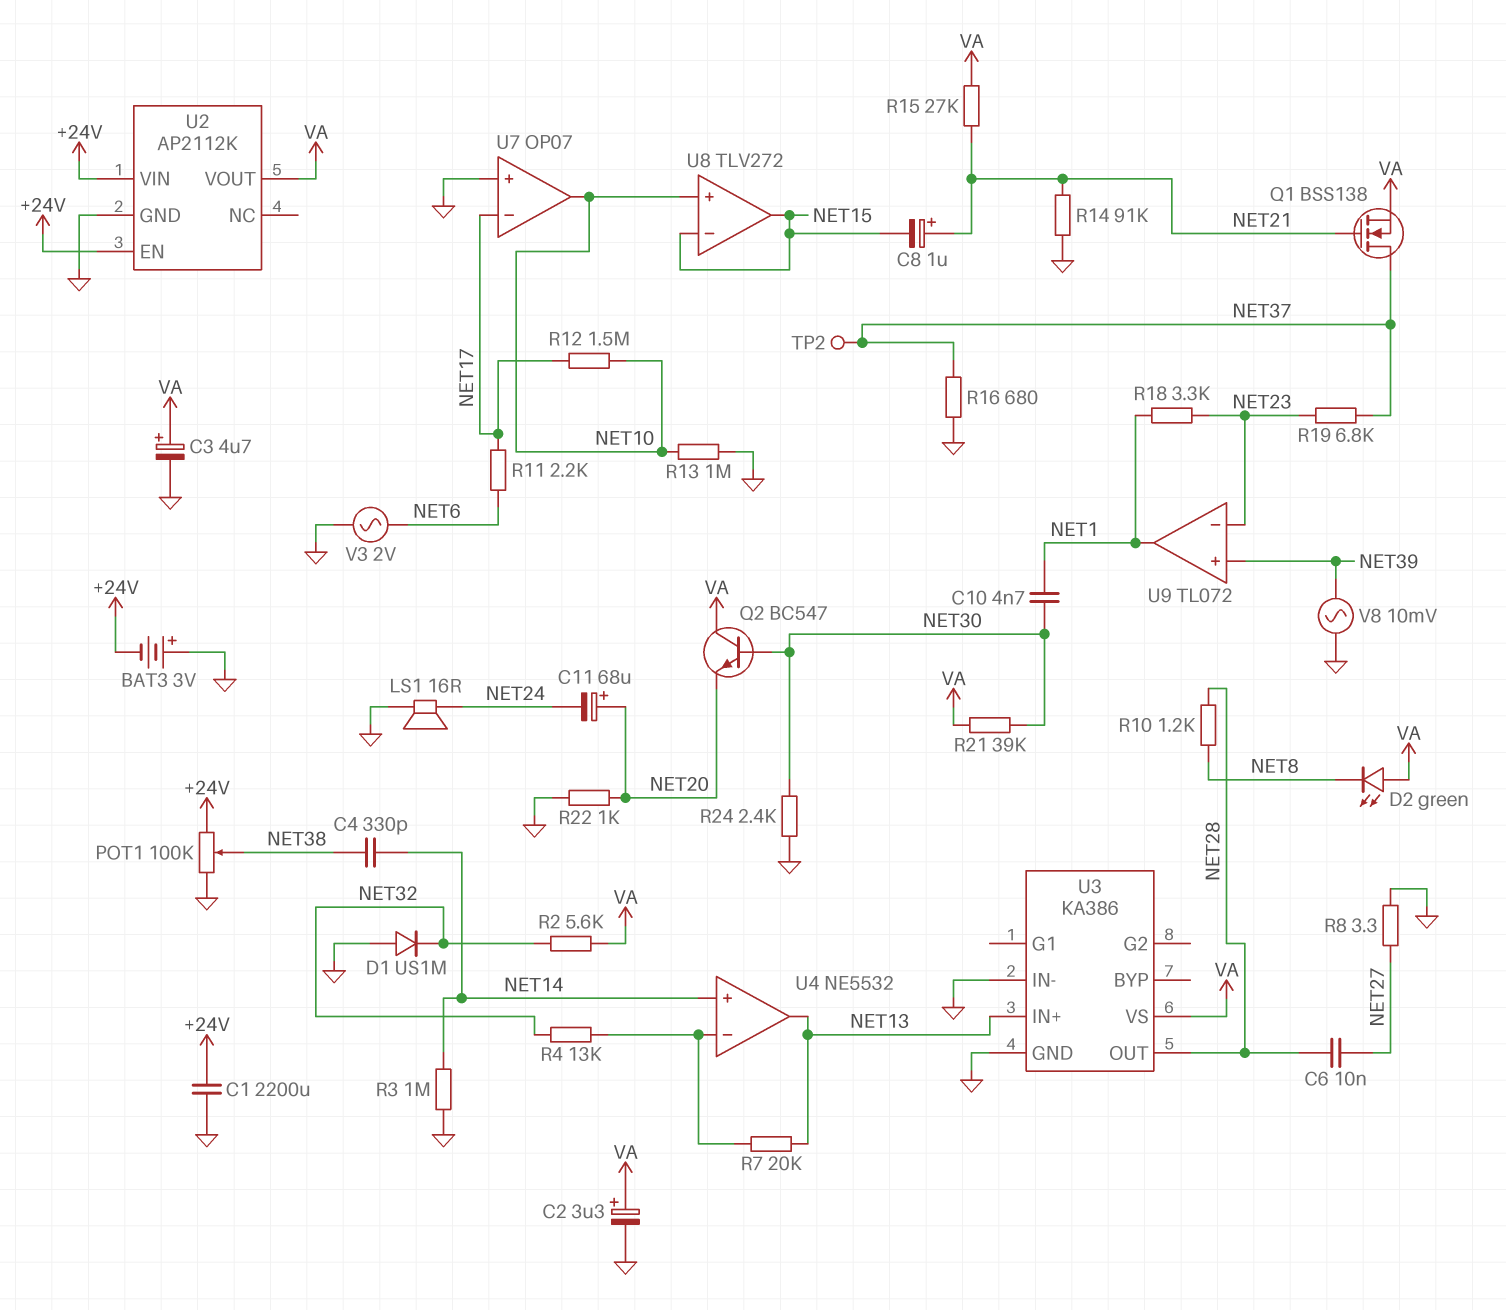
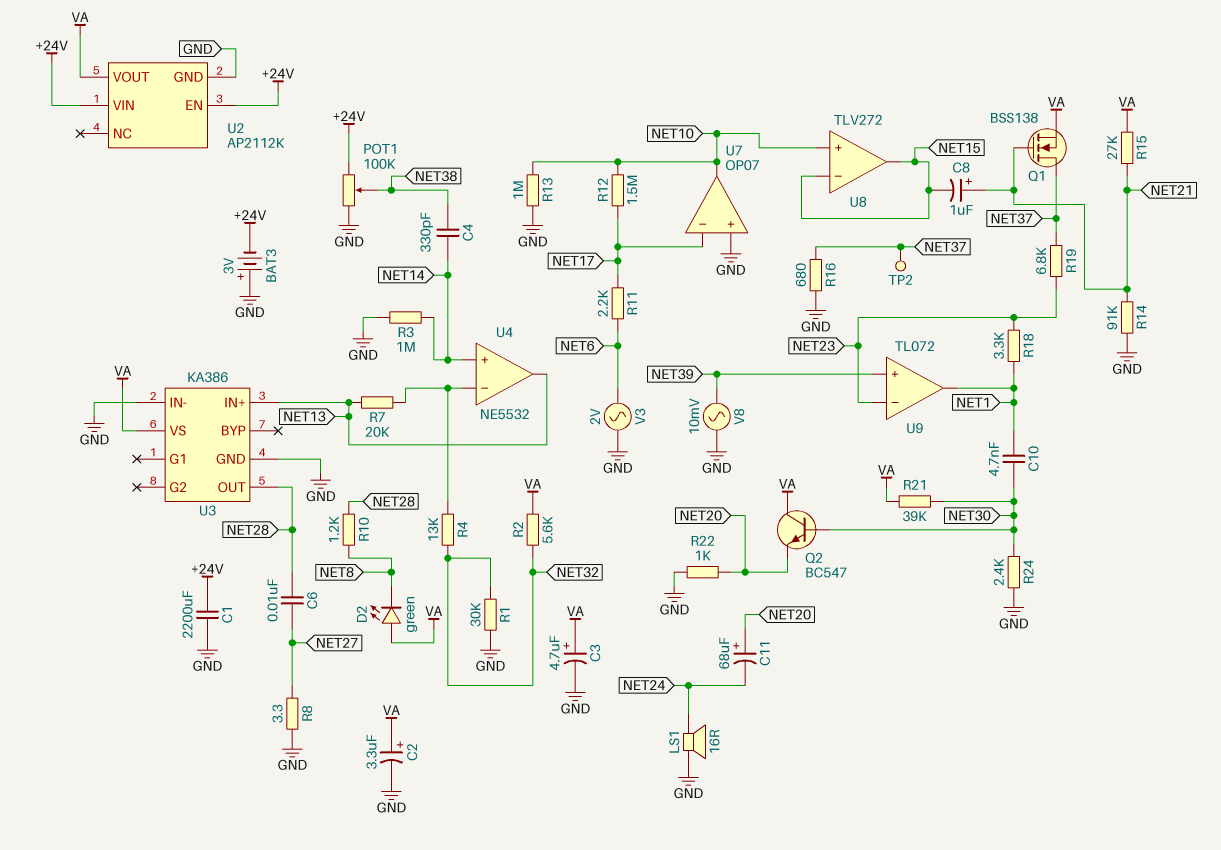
D1: diode US1M (A GND, K NET32) -> none
R1: none -> 30k (GND, NET32)

